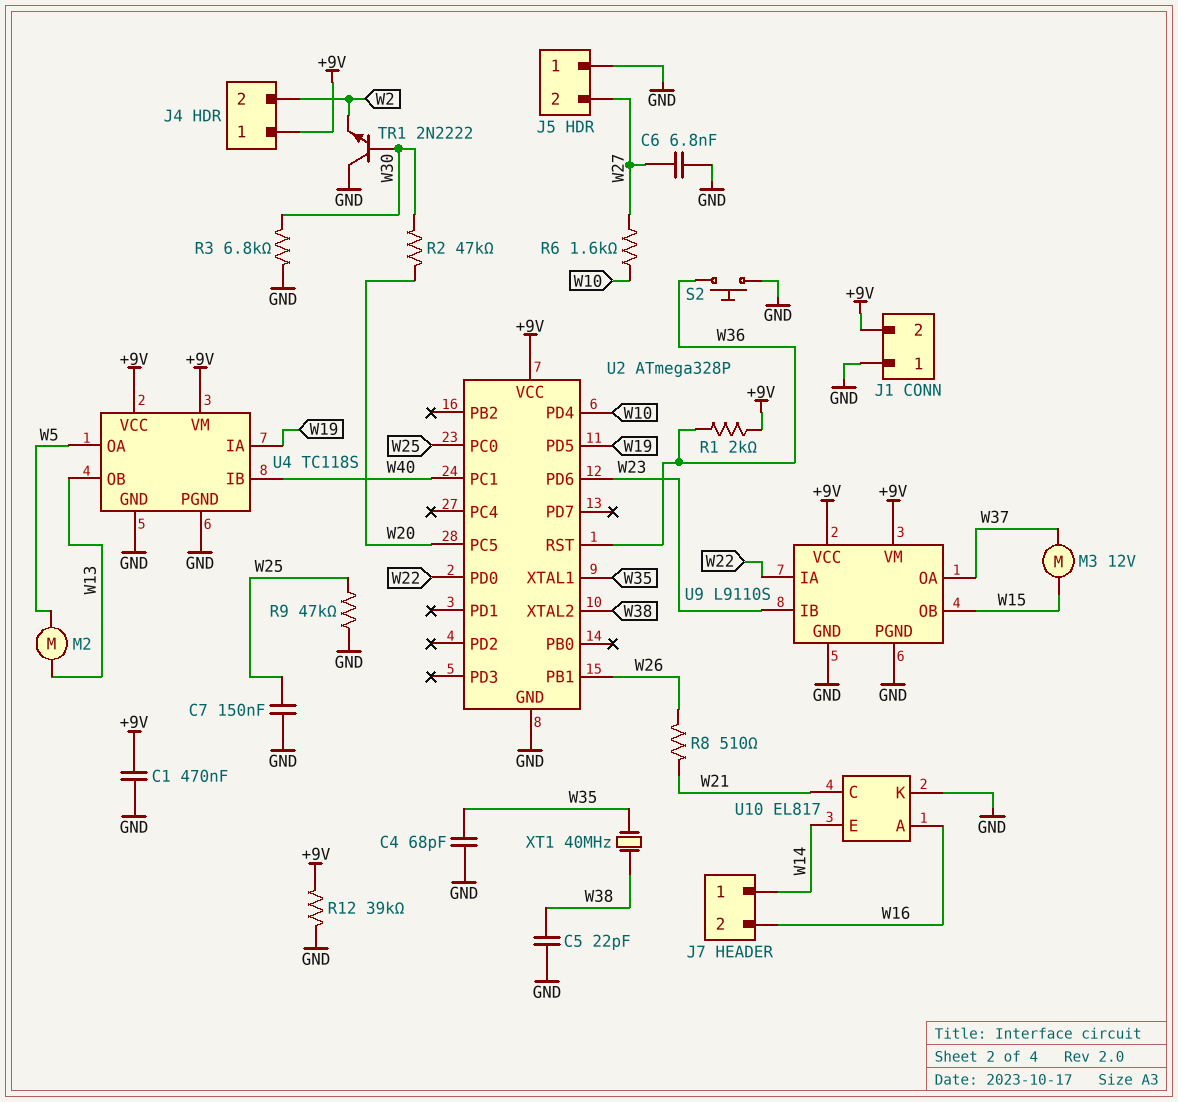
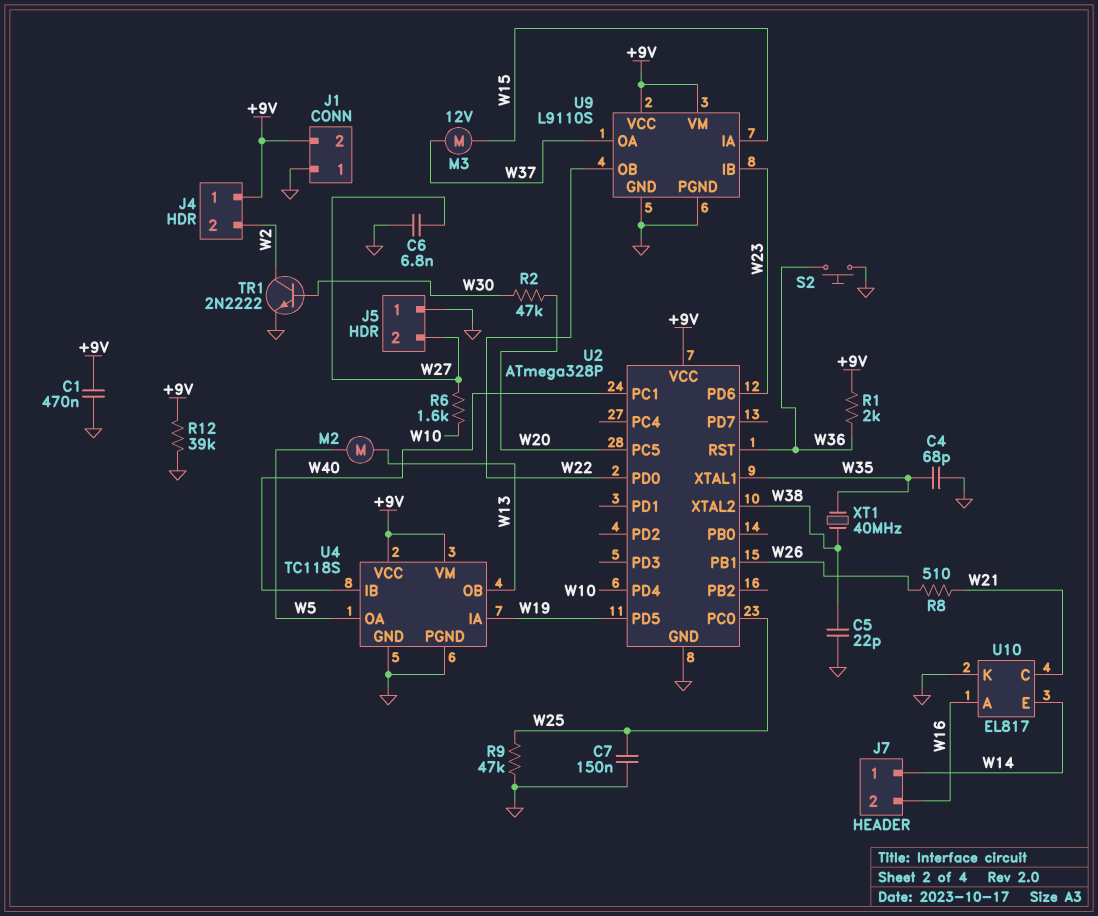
R3: 6.8k (GND, W30) -> none
TR1: NPN 2N2222 (B W30, C GND, E W2) -> NPN 2N2222 (B W30, C W2, E GND)
U9 pin IA: W22 -> W15
U9 pin OB: W15 -> W22

